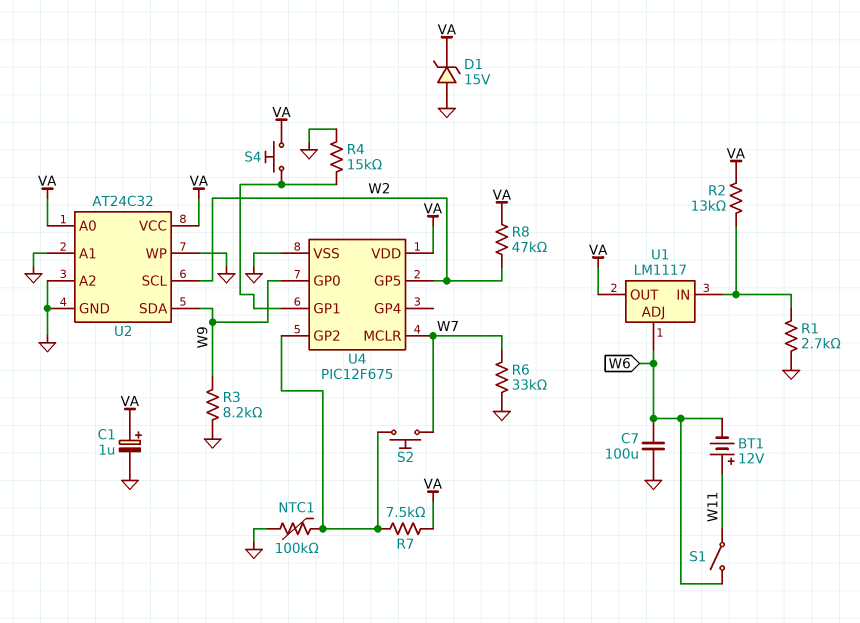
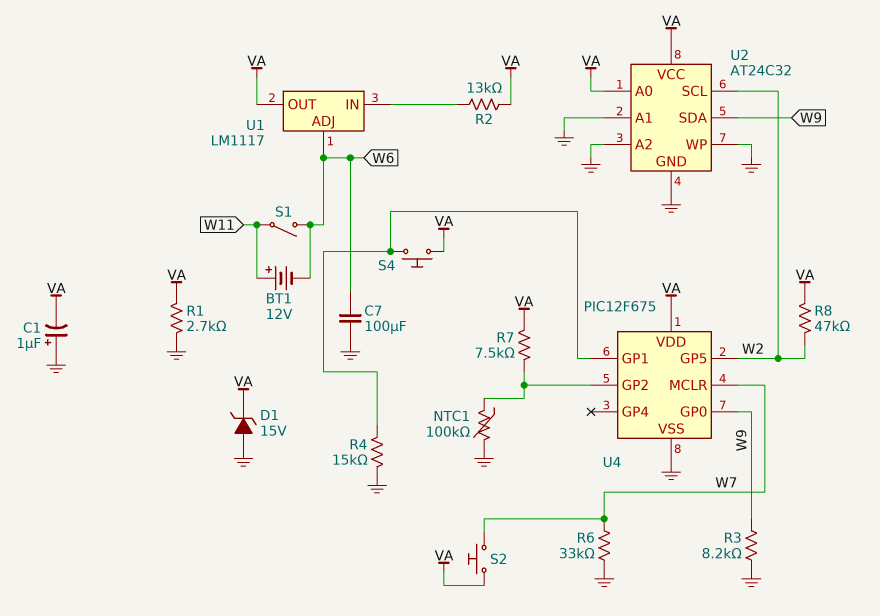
C1: 1uF (plus VA, minus GND) -> 1uF (plus GND, minus VA)
R1: 2.7k (GND, U1/IN) -> 2.7k (GND, VA)
S2: button (U4/GP2, W7) -> button (VA, W7)

